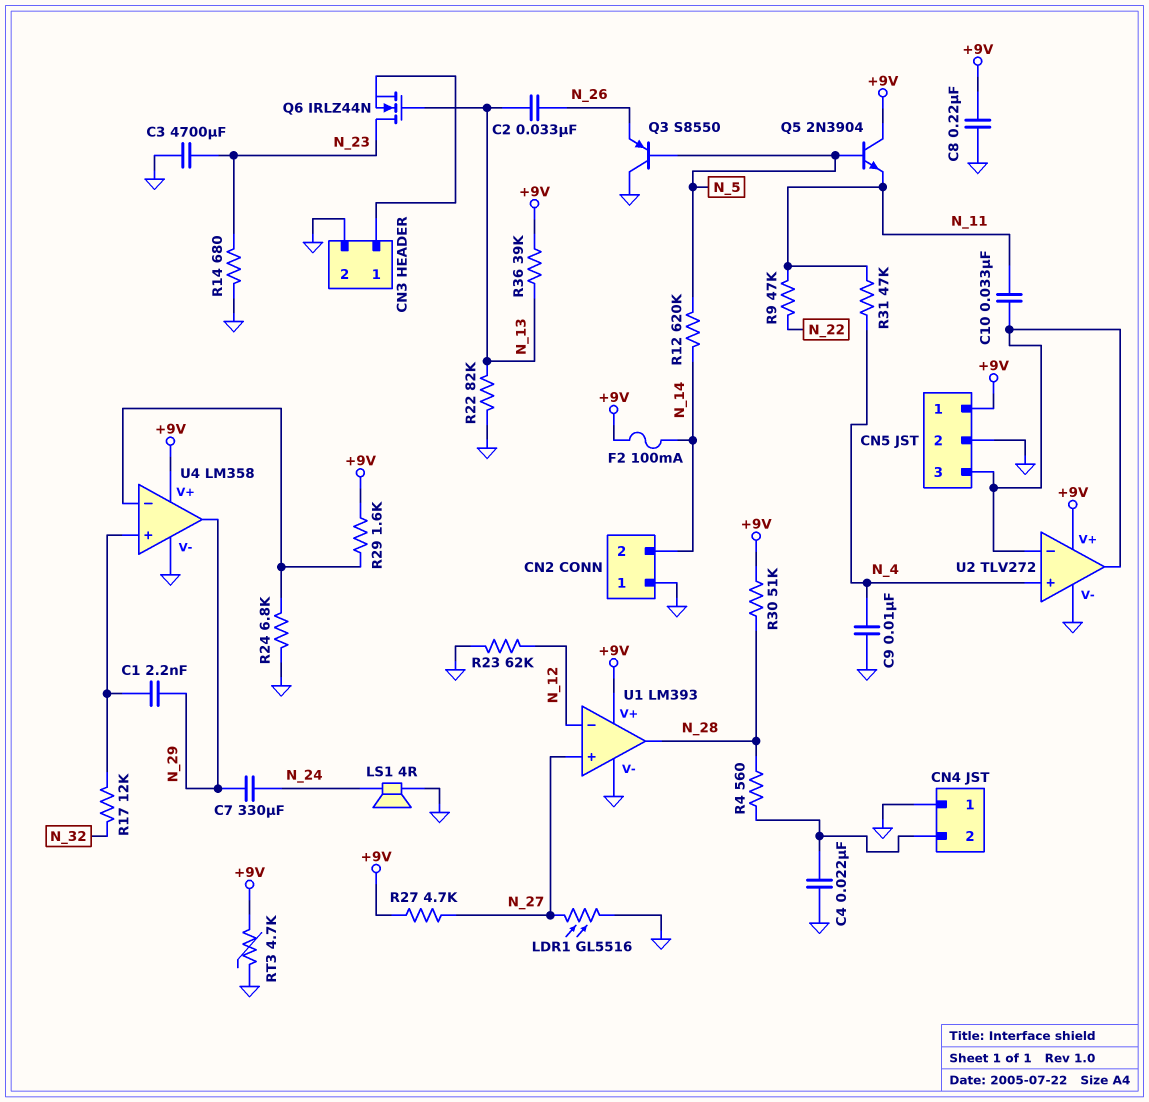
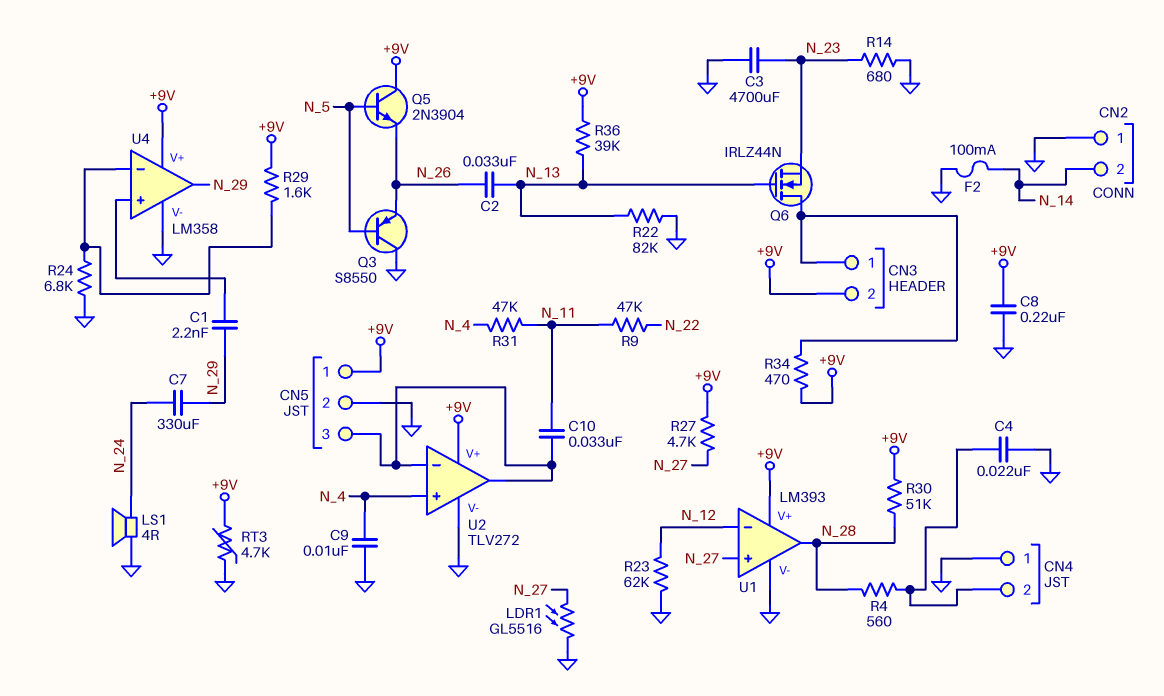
CN3 pin 2: GND -> +9V
F2: 100mA (+9V, N_14) -> 100mA (GND, N_14)
Q5: NPN 2N3904 (B N_5, C +9V, E N_11) -> NPN 2N3904 (B N_5, C +9V, E N_26)
Q6: NMOS IRLZ44N (G N_13, D N_23, S CN3/1) -> NMOS IRLZ44N (G N_13, D CN3/1, S N_23)
R12: 620k (N_5, N_14) -> none
R17: 12k (N_32, U4/in+) -> none
R34: none -> 470 (+9V, CN3/1)

